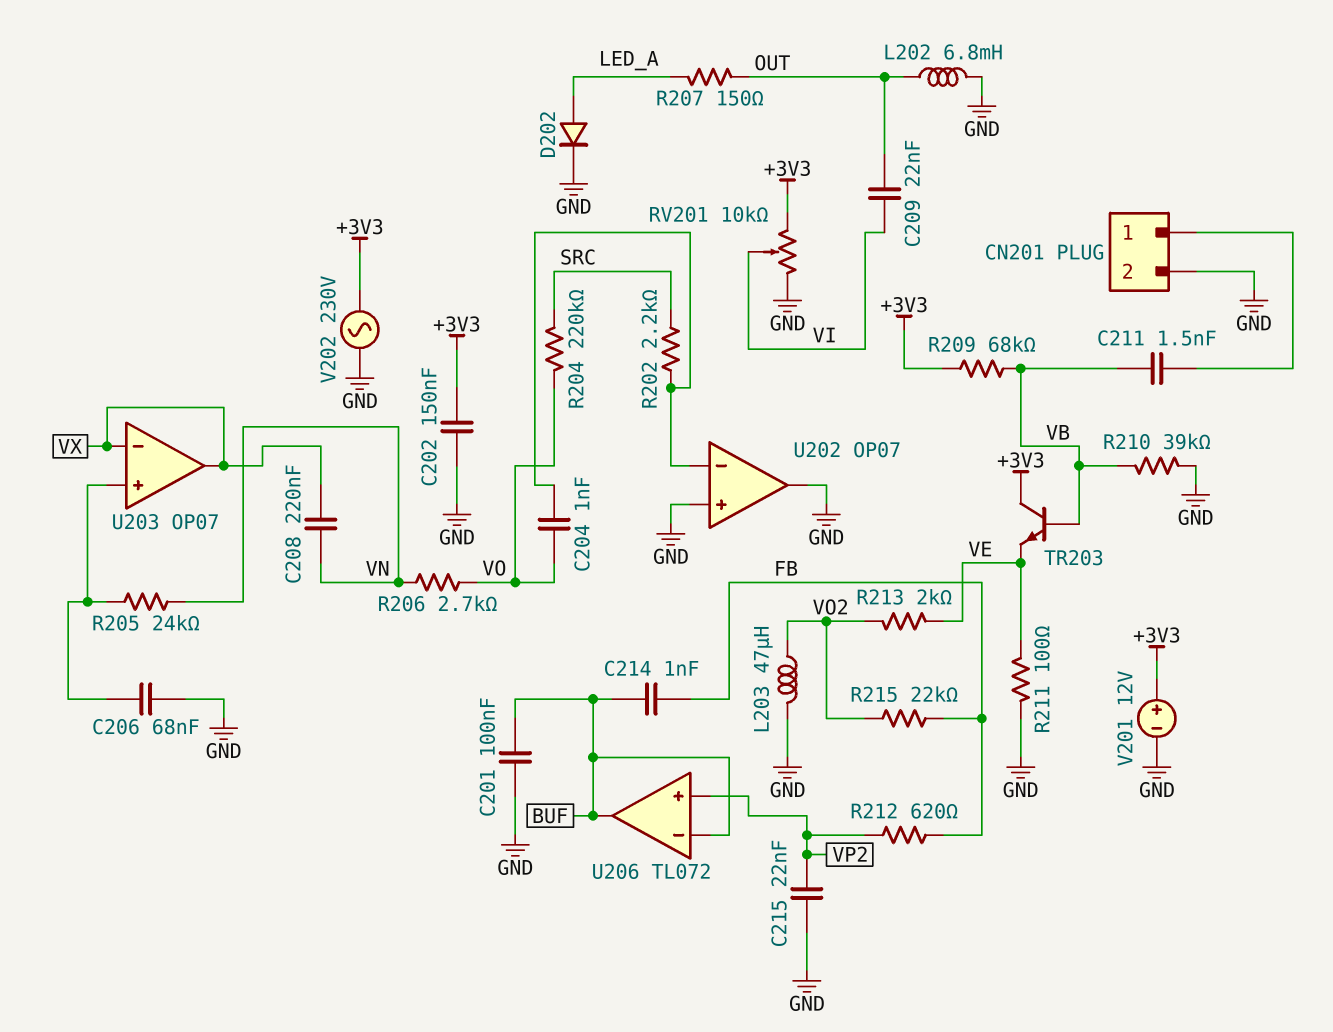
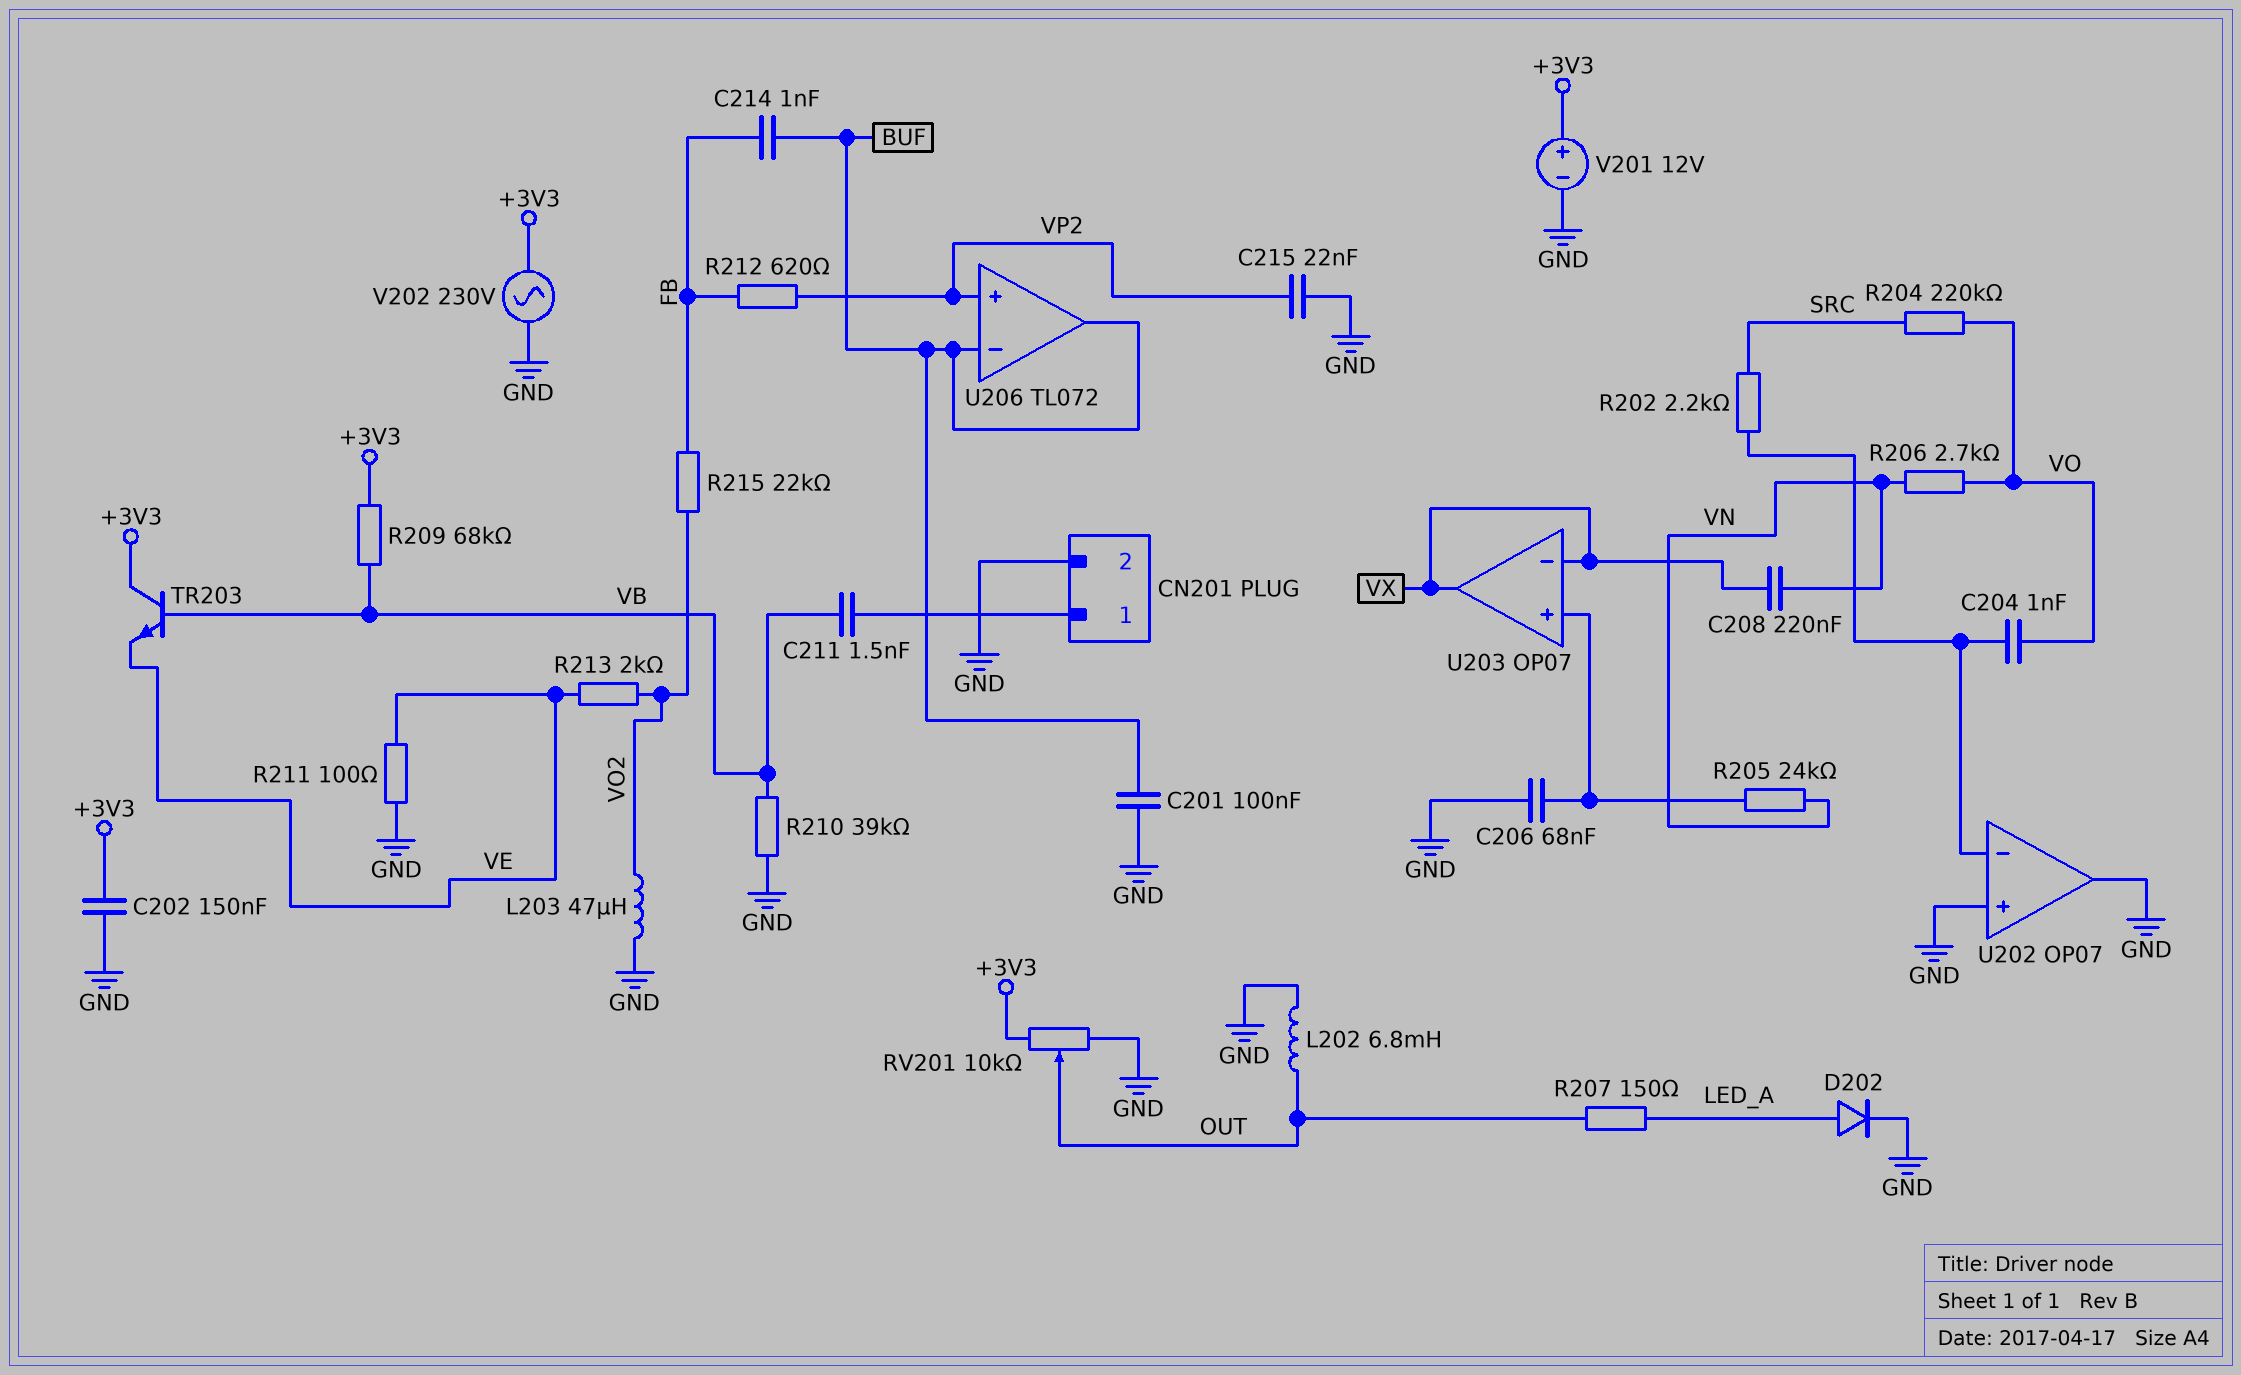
C209: 22nF (OUT, VI) -> none
RV201: 10k (+3V3, GND, wiper VI) -> 10k (+3V3, GND, wiper OUT)

